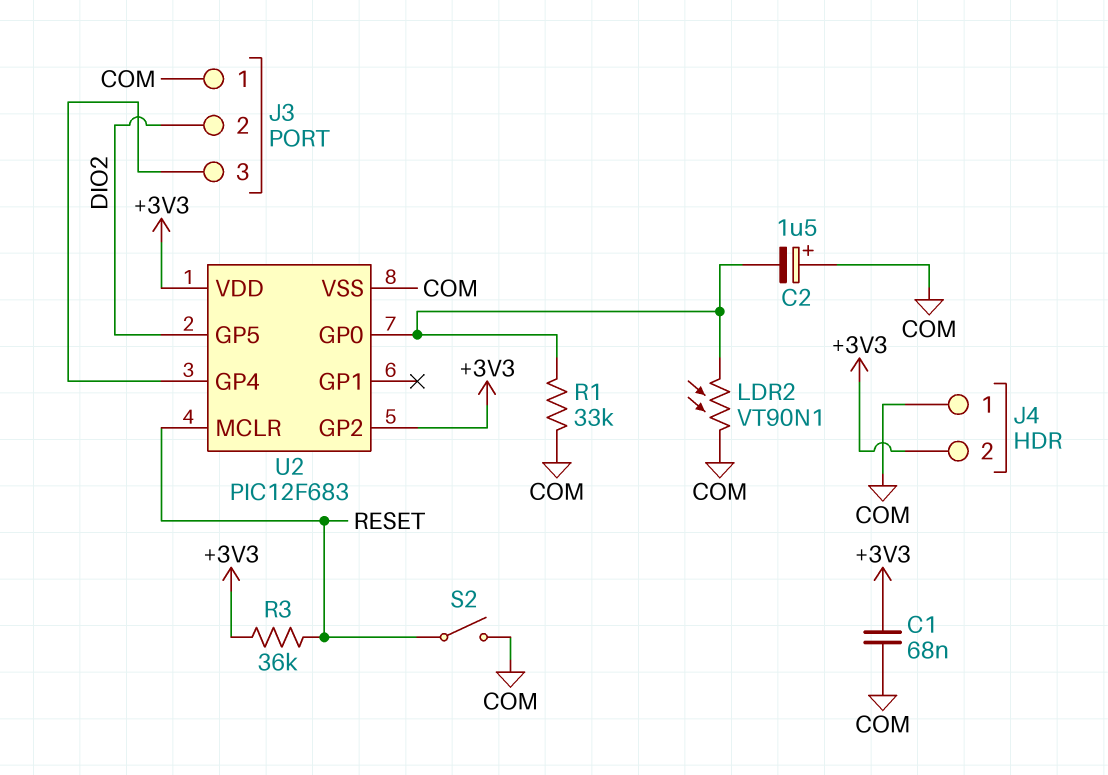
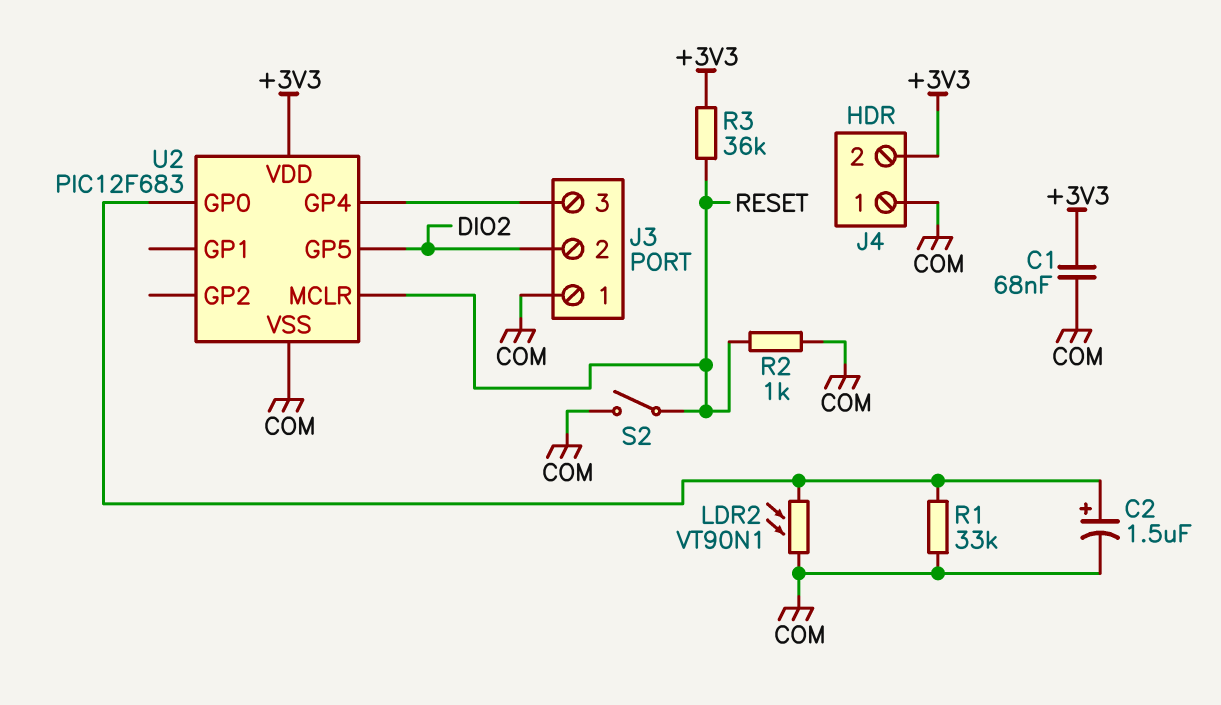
C2: 1.5uF (plus COM, minus U2/GP0) -> 1.5uF (plus U2/GP0, minus COM)
R2: none -> 1k (COM, RESET)
U2 pin GP2: +3V3 -> none

